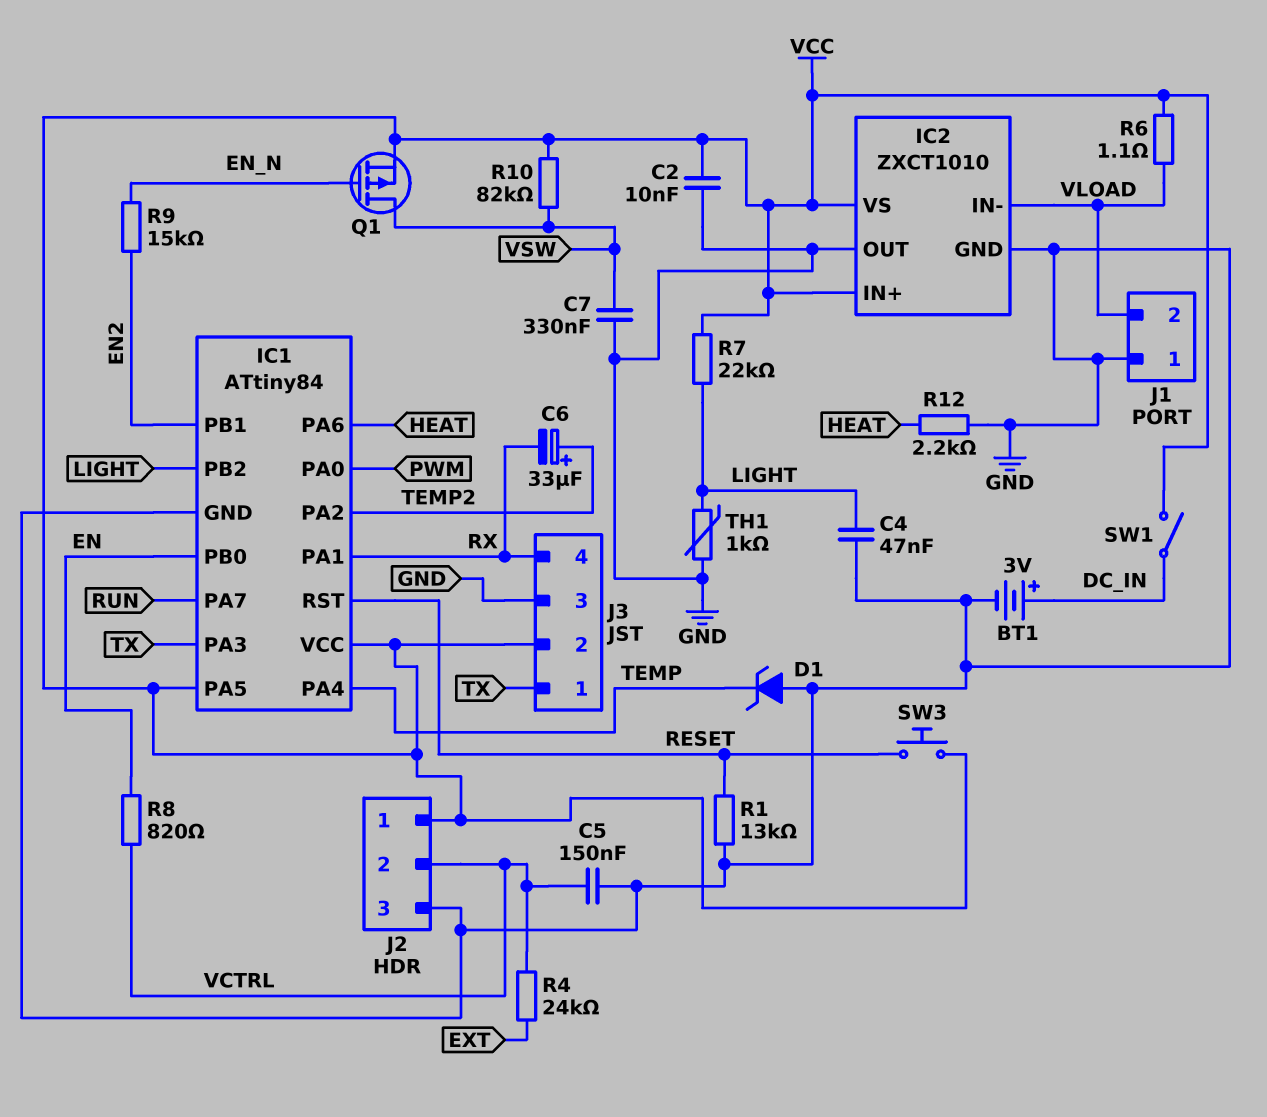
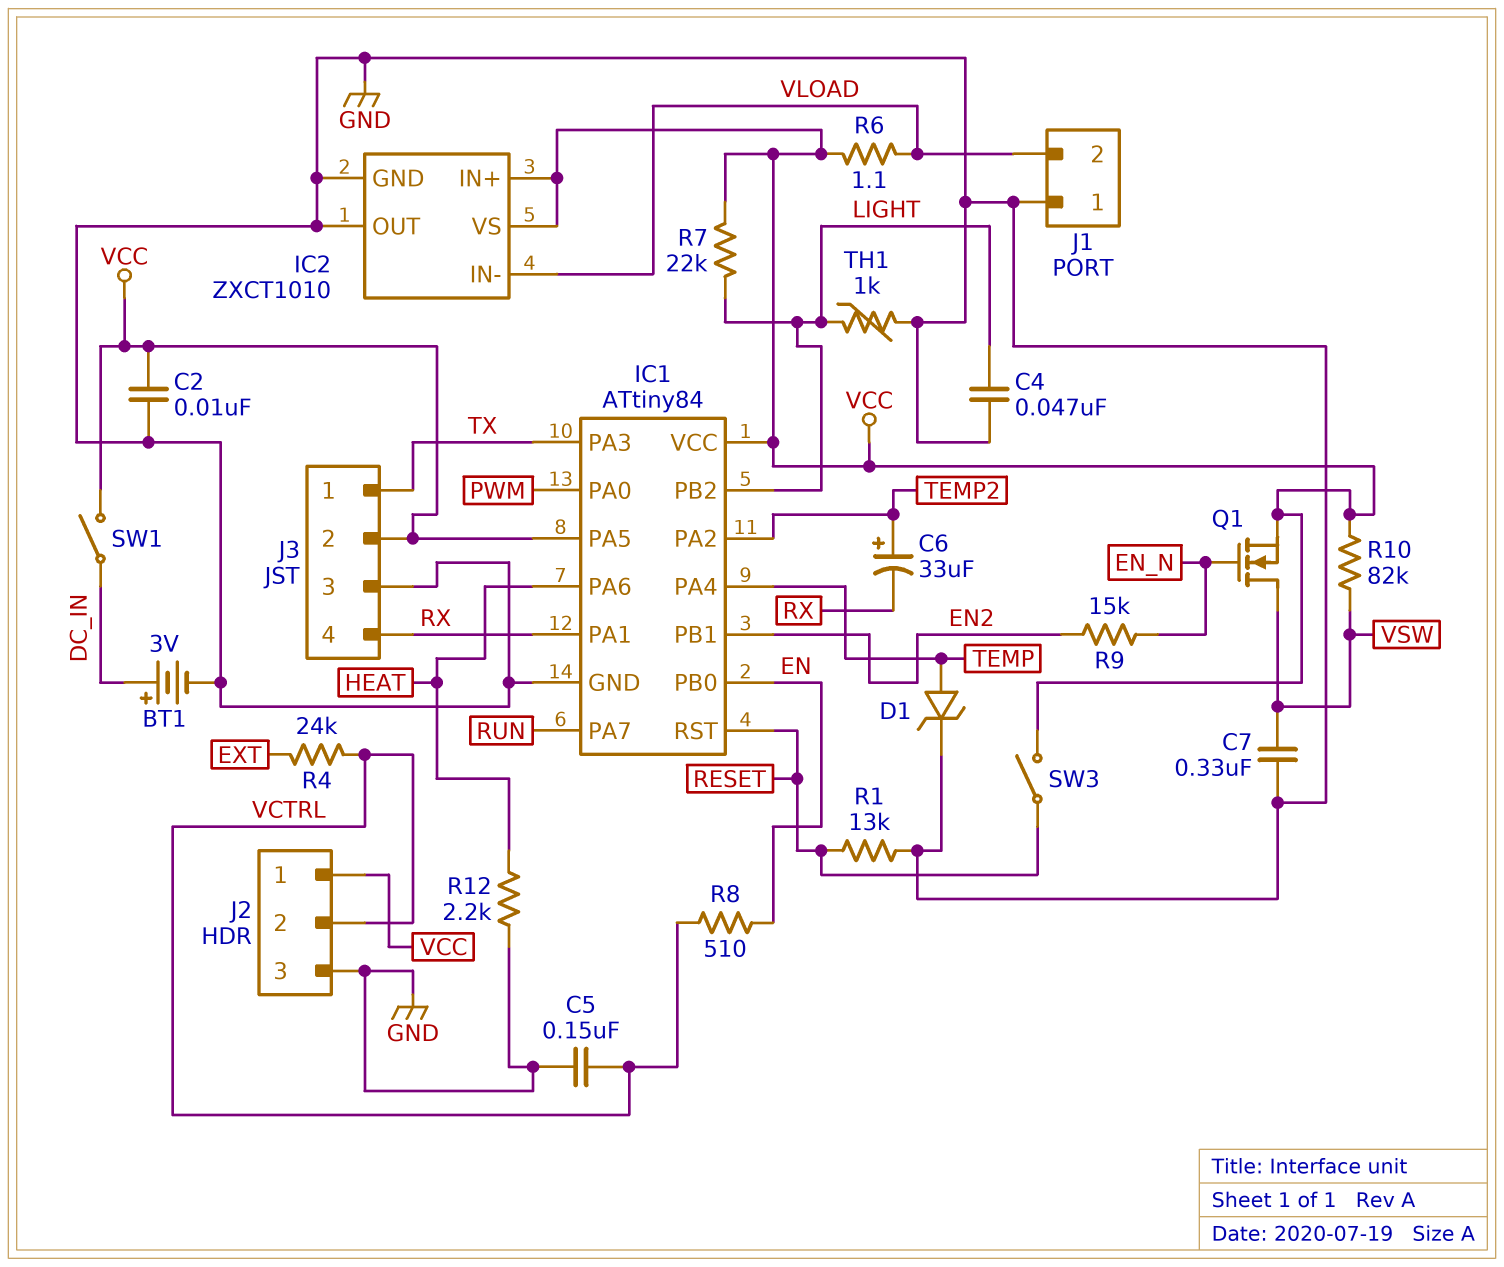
D1: zener (A GND, K TEMP) -> zener (A TEMP, K GND)
Q1: PMOS (G EN_N, D VSW, S VCC) -> NMOS (G EN_N, D VSW, S VCC)
R8: 820 (EN, VCTRL) -> 510 (EN, VCTRL)
SW3: button (RESET, VCC) -> switch (RESET, VCC)

